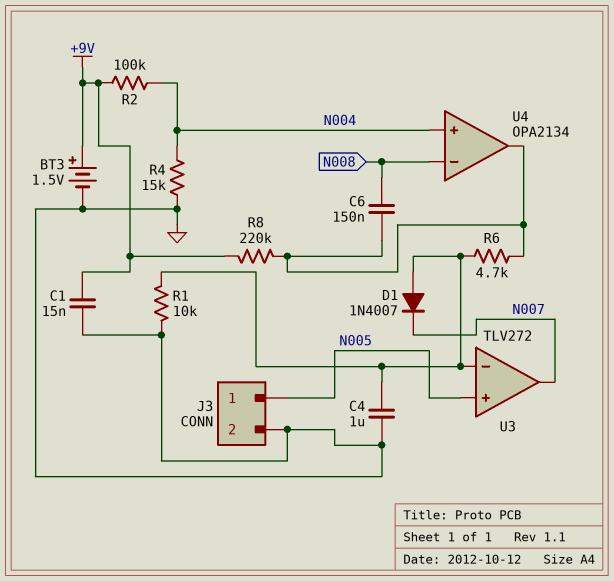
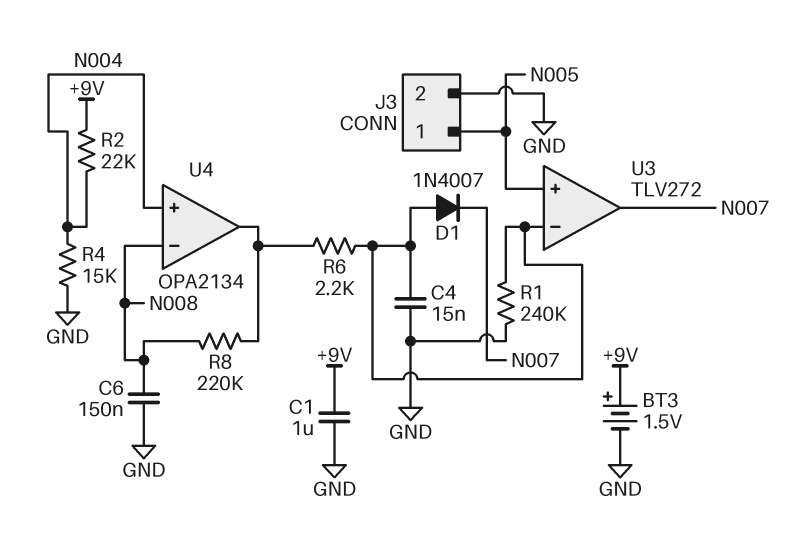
C1: 15nF (+9V, GND) -> 1uF (+9V, GND)
C4: 1uF (GND, U3/in-) -> 15nF (GND, U3/in-)
C6: 150nF (N008, U4/out) -> 150nF (GND, N008)
R1: 10k (GND, U3/in-) -> 240k (GND, U3/in-)
R2: 100k (+9V, N004) -> 22k (+9V, N004)
R6: 4.7k (U3/in-, U4/out) -> 2.2k (U3/in-, U4/out)
R8: 220k (+9V, U4/out) -> 220k (N008, U4/out)

